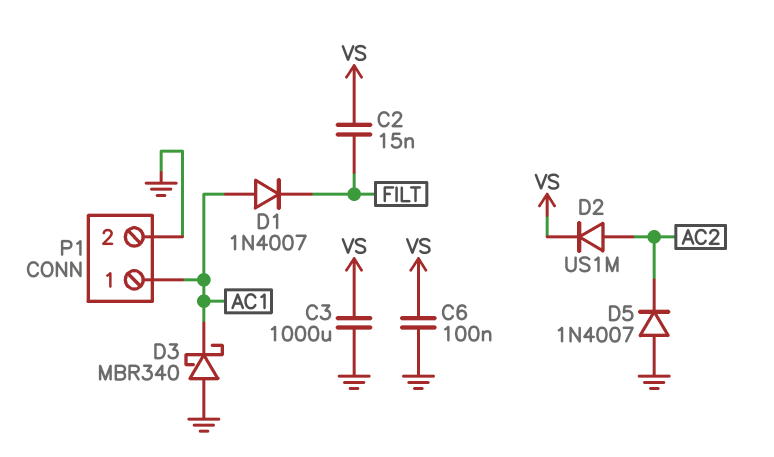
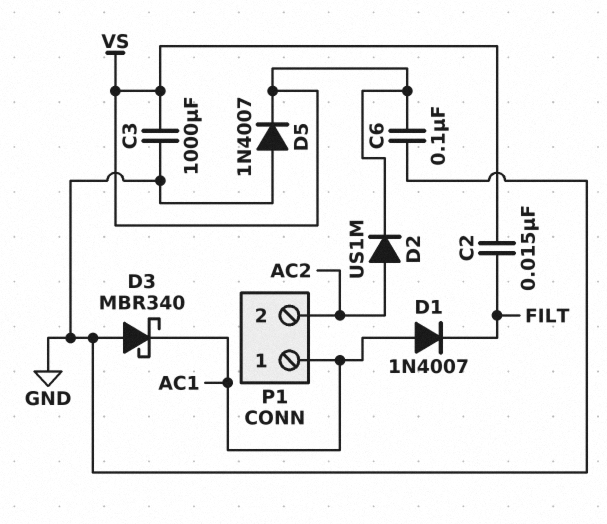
D5: diode 1N4007 (A GND, K AC2) -> diode 1N4007 (A GND, K VS)
P1 pin 2: GND -> AC2

